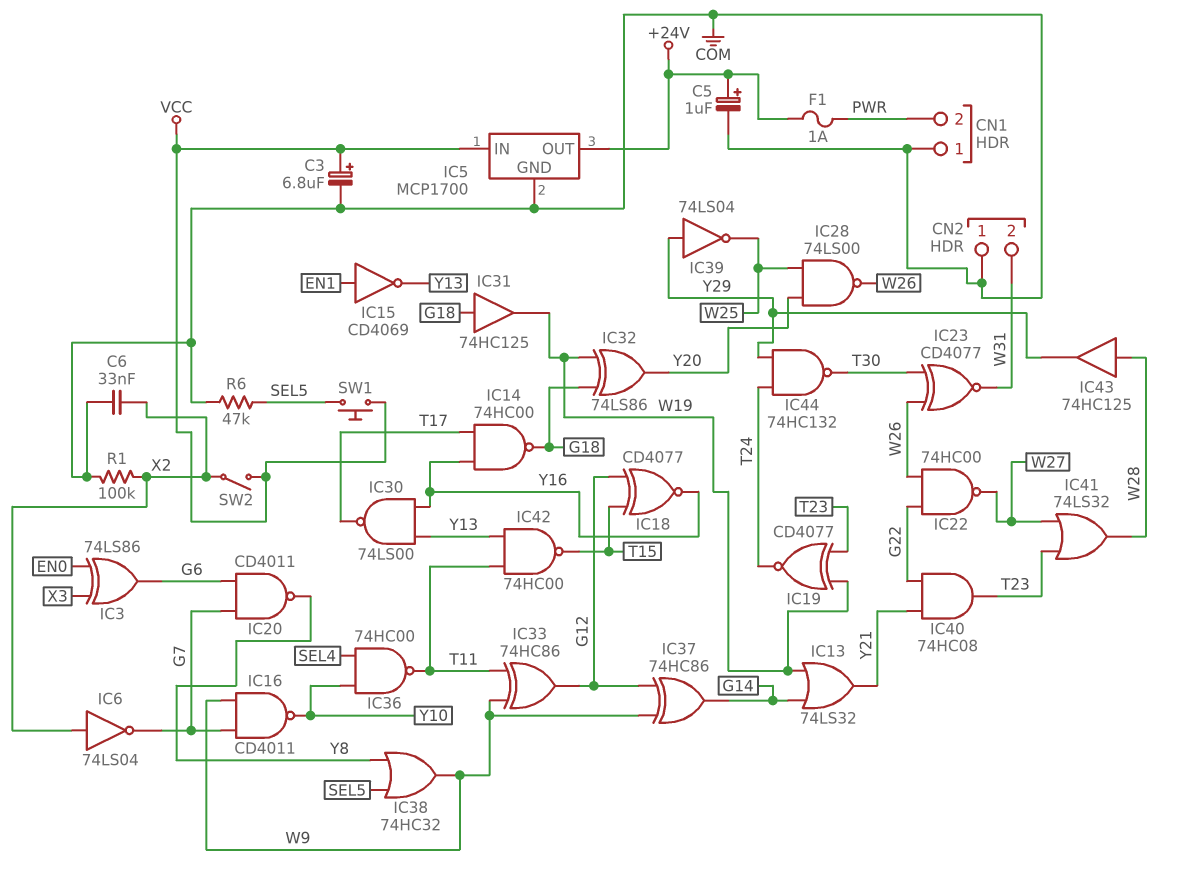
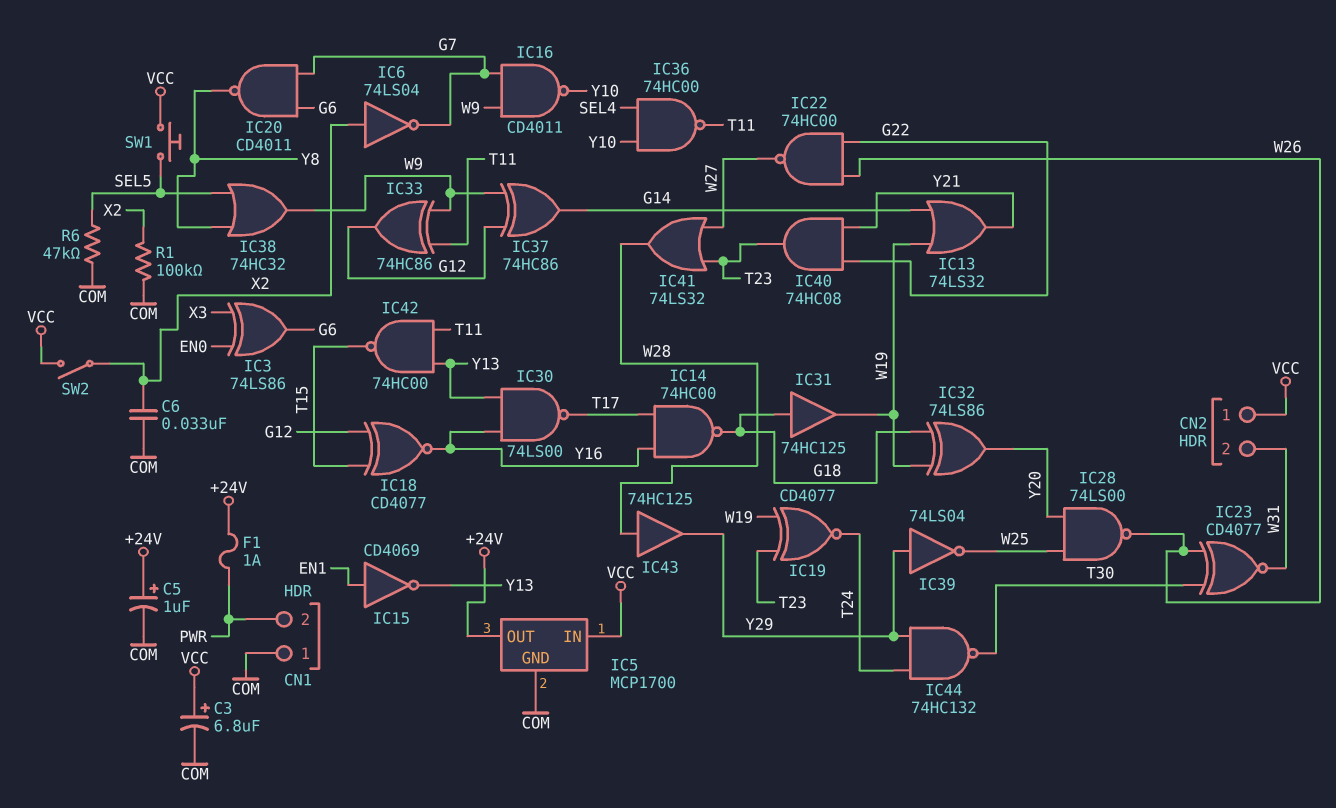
CN2 pin 1: COM -> VCC

